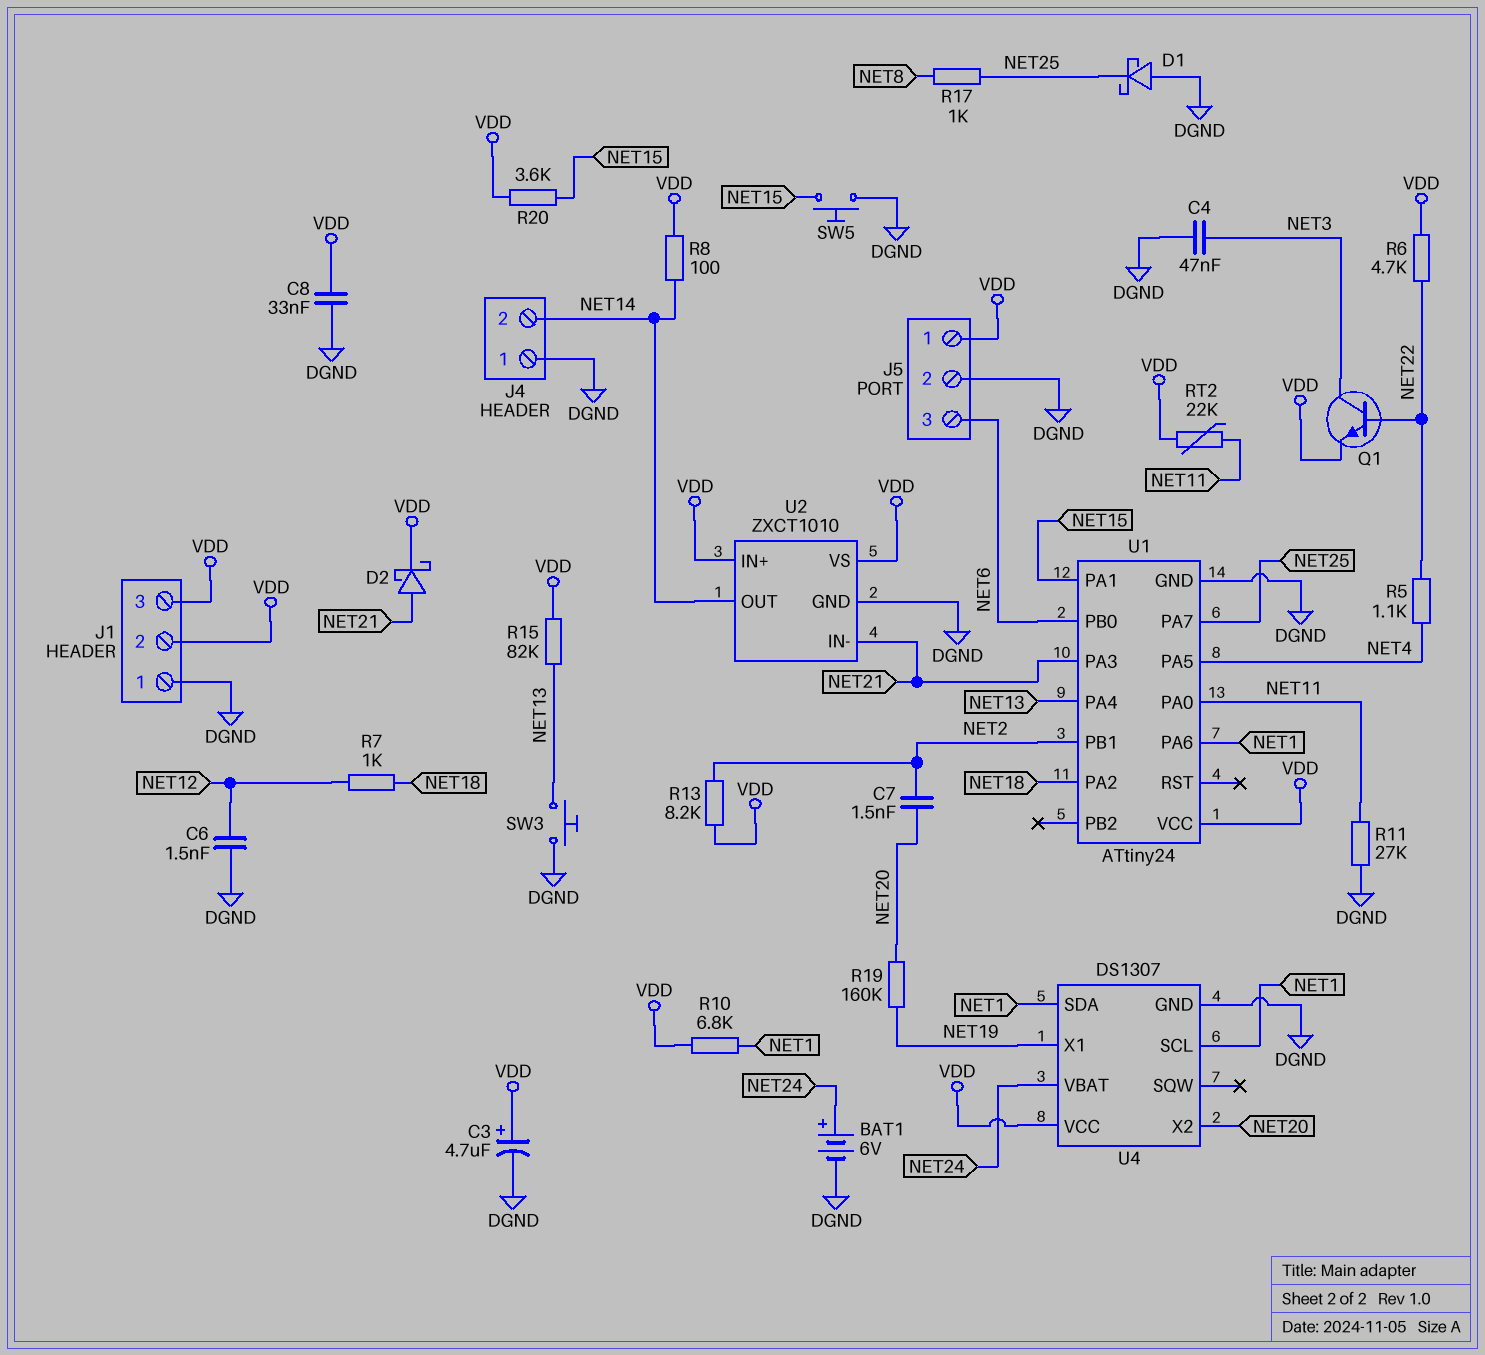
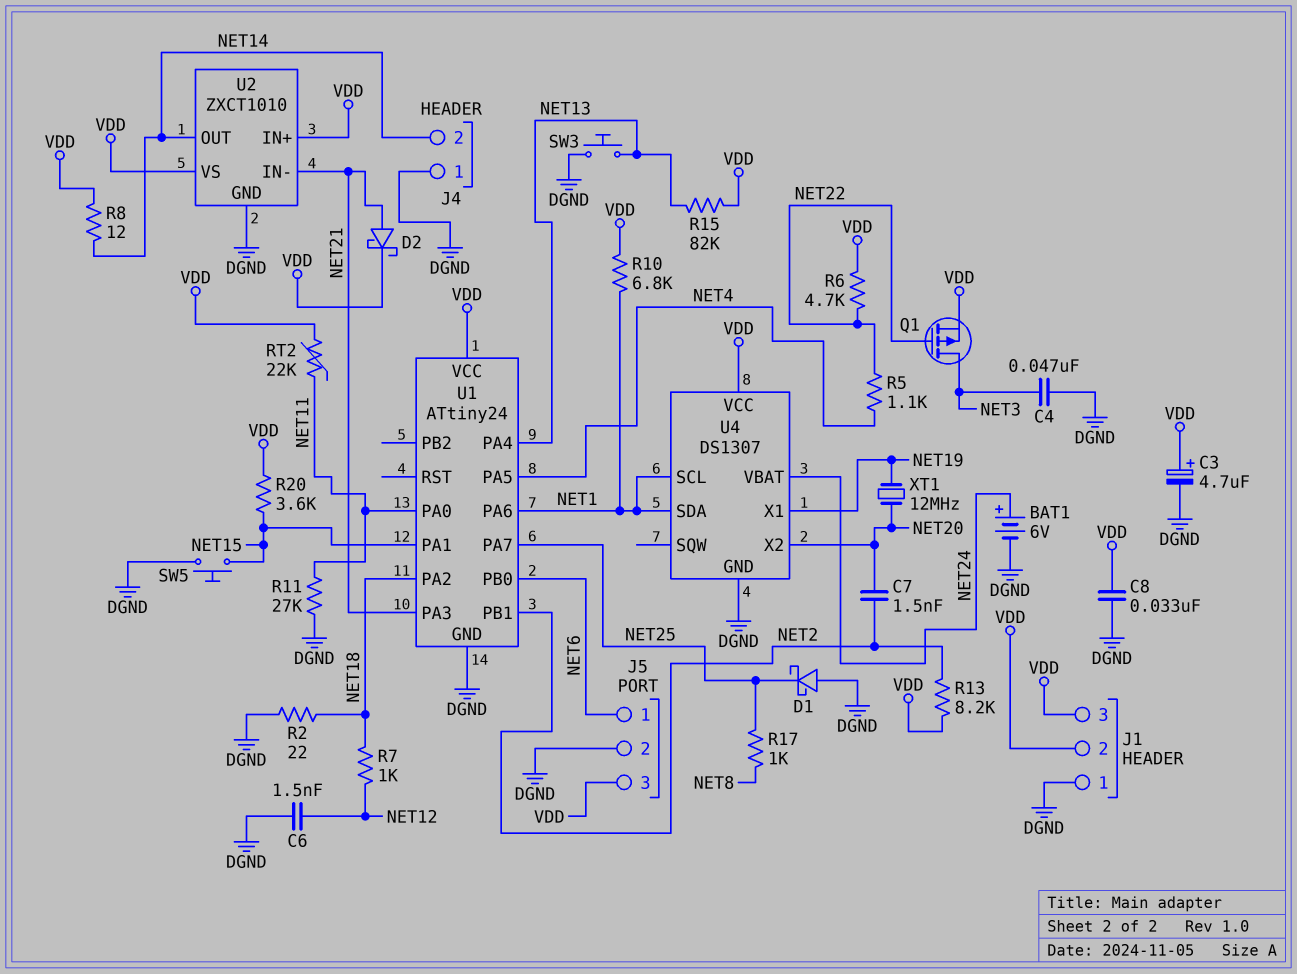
J5 pin 1: VDD -> NET6
J5 pin 3: NET6 -> VDD
Q1: NPN (B NET22, C NET3, E VDD) -> PMOS (G NET22, D NET3, S VDD)
R2: none -> 22 (DGND, NET18)
R8: 100 (NET14, VDD) -> 12 (NET14, VDD)
R19: 160k (NET19, NET20) -> none
XT1: none -> 12MHz (NET19, NET20)

